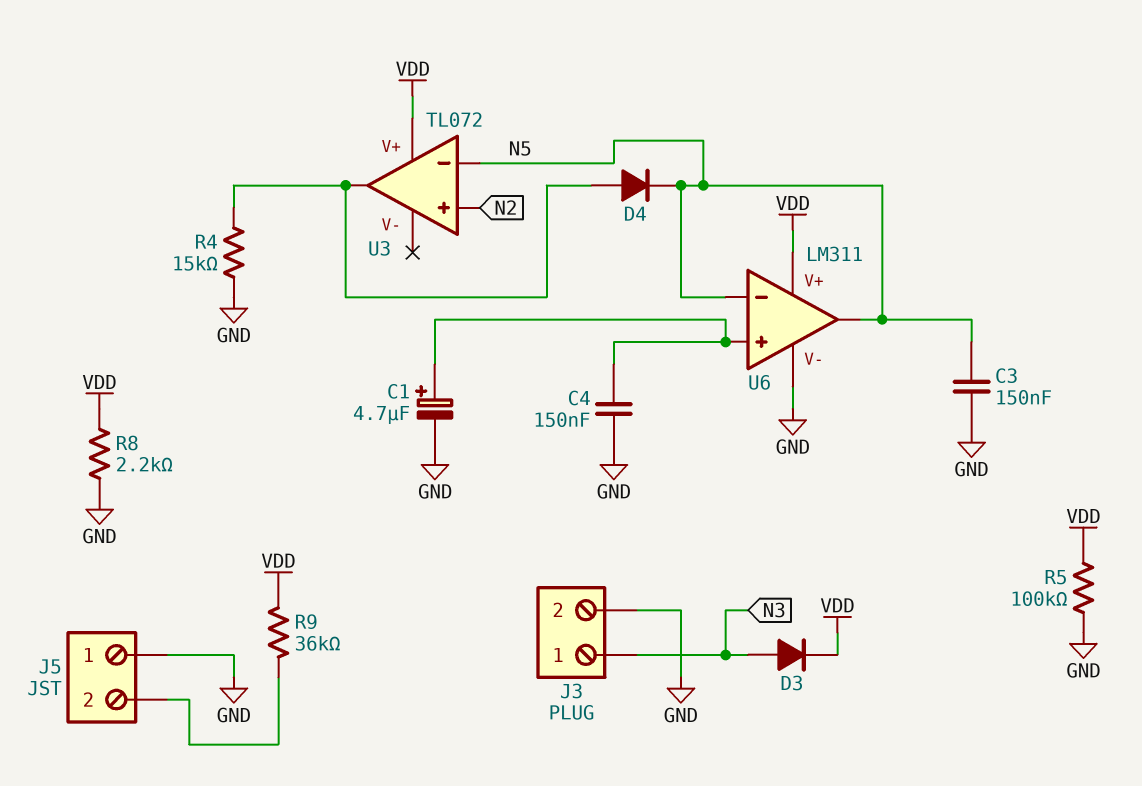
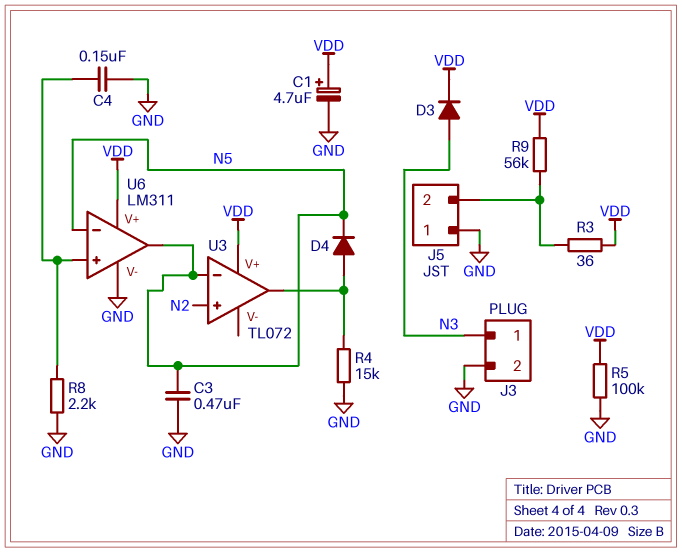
C1: 4.7uF (plus U6/in+, minus GND) -> 4.7uF (plus VDD, minus GND)
C3: 150nF (GND, N5) -> 470nF (GND, N5)
R3: none -> 36 (J5/2, VDD)
R8: 2.2k (GND, VDD) -> 2.2k (GND, U6/in+)
R9: 36k (J5/2, VDD) -> 56k (J5/2, VDD)

